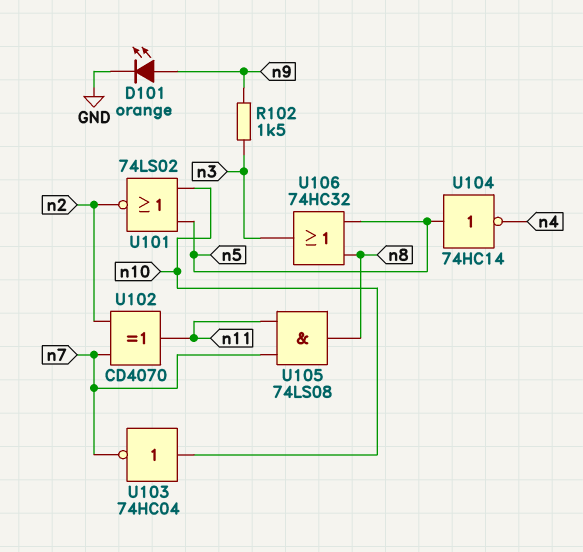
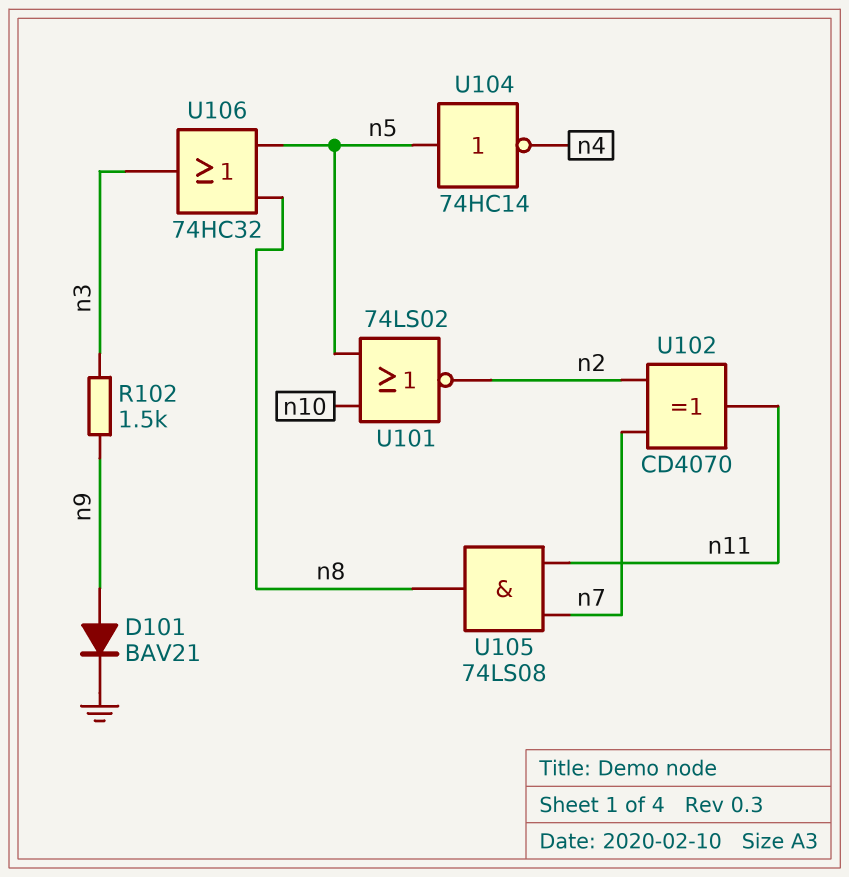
D101: LED orange (A n9, K GND) -> diode BAV21 (A n9, K GND)
U103: NOT 74HC04 (in n10, out n7) -> none

